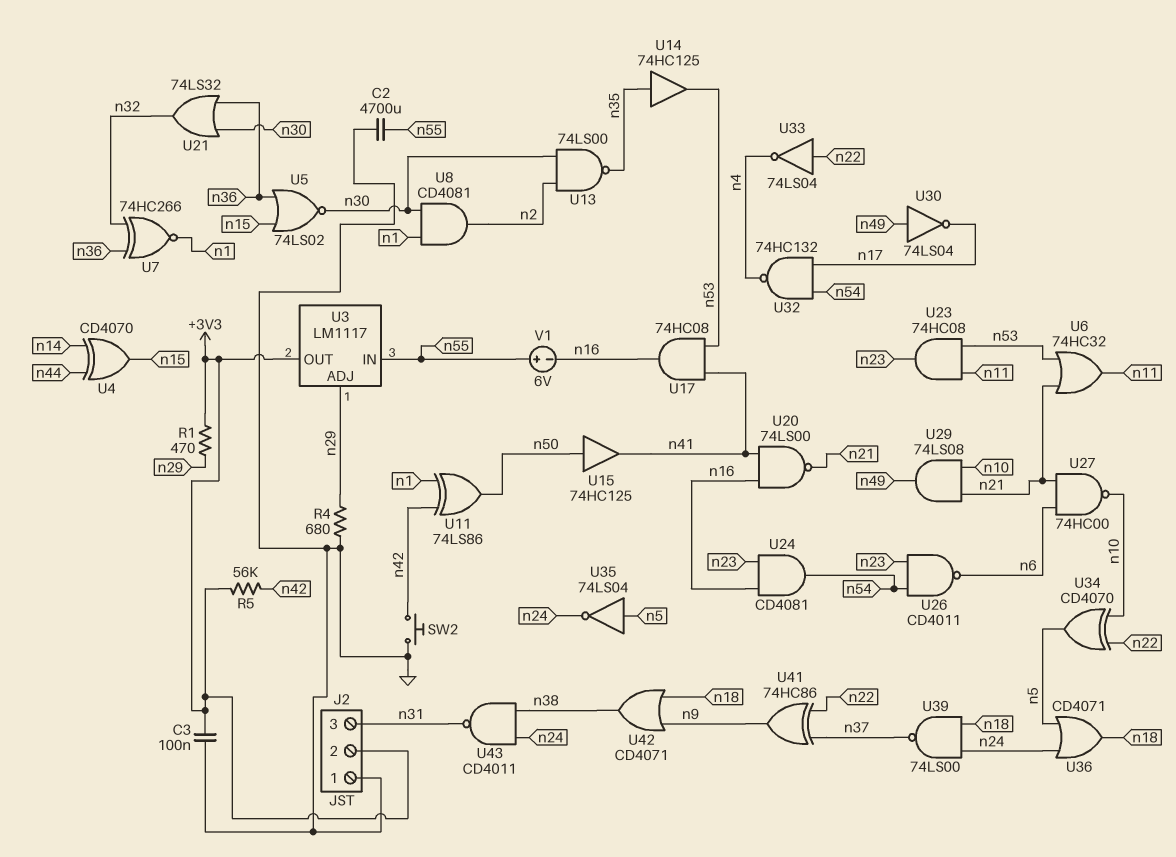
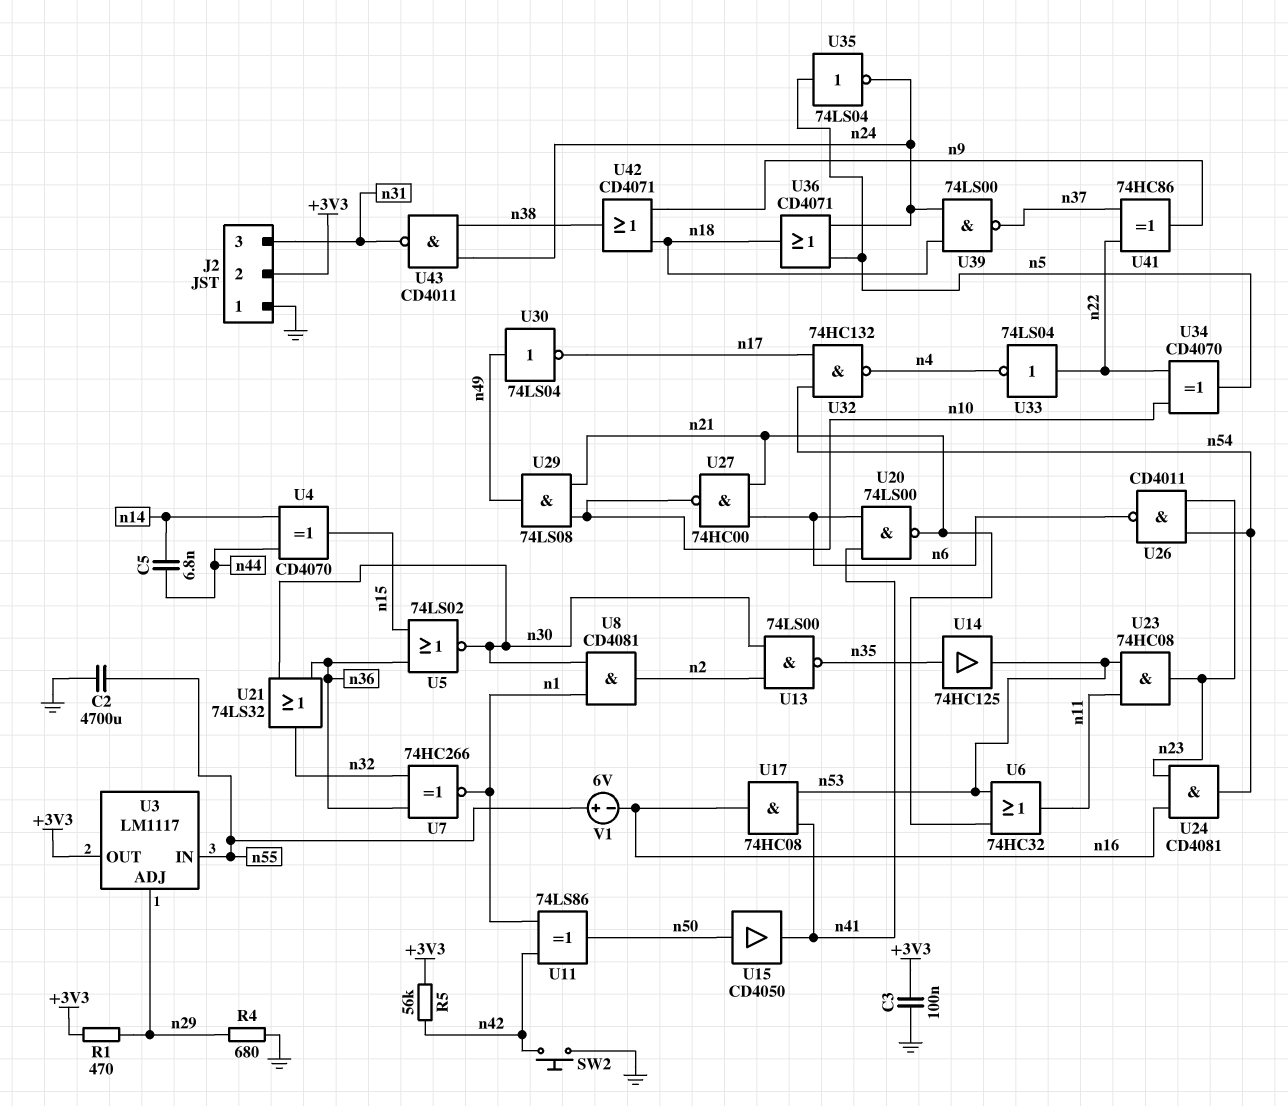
C5: none -> 6.8nF (n14, n44)
U15: buffer 74HC125 (in n50, out n41) -> buffer CD4050 (in n50, out n41)
U20: NAND 74LS00 (in n16, in n41, out n21) -> NAND 74LS00 (in n6, in n41, out n21)

